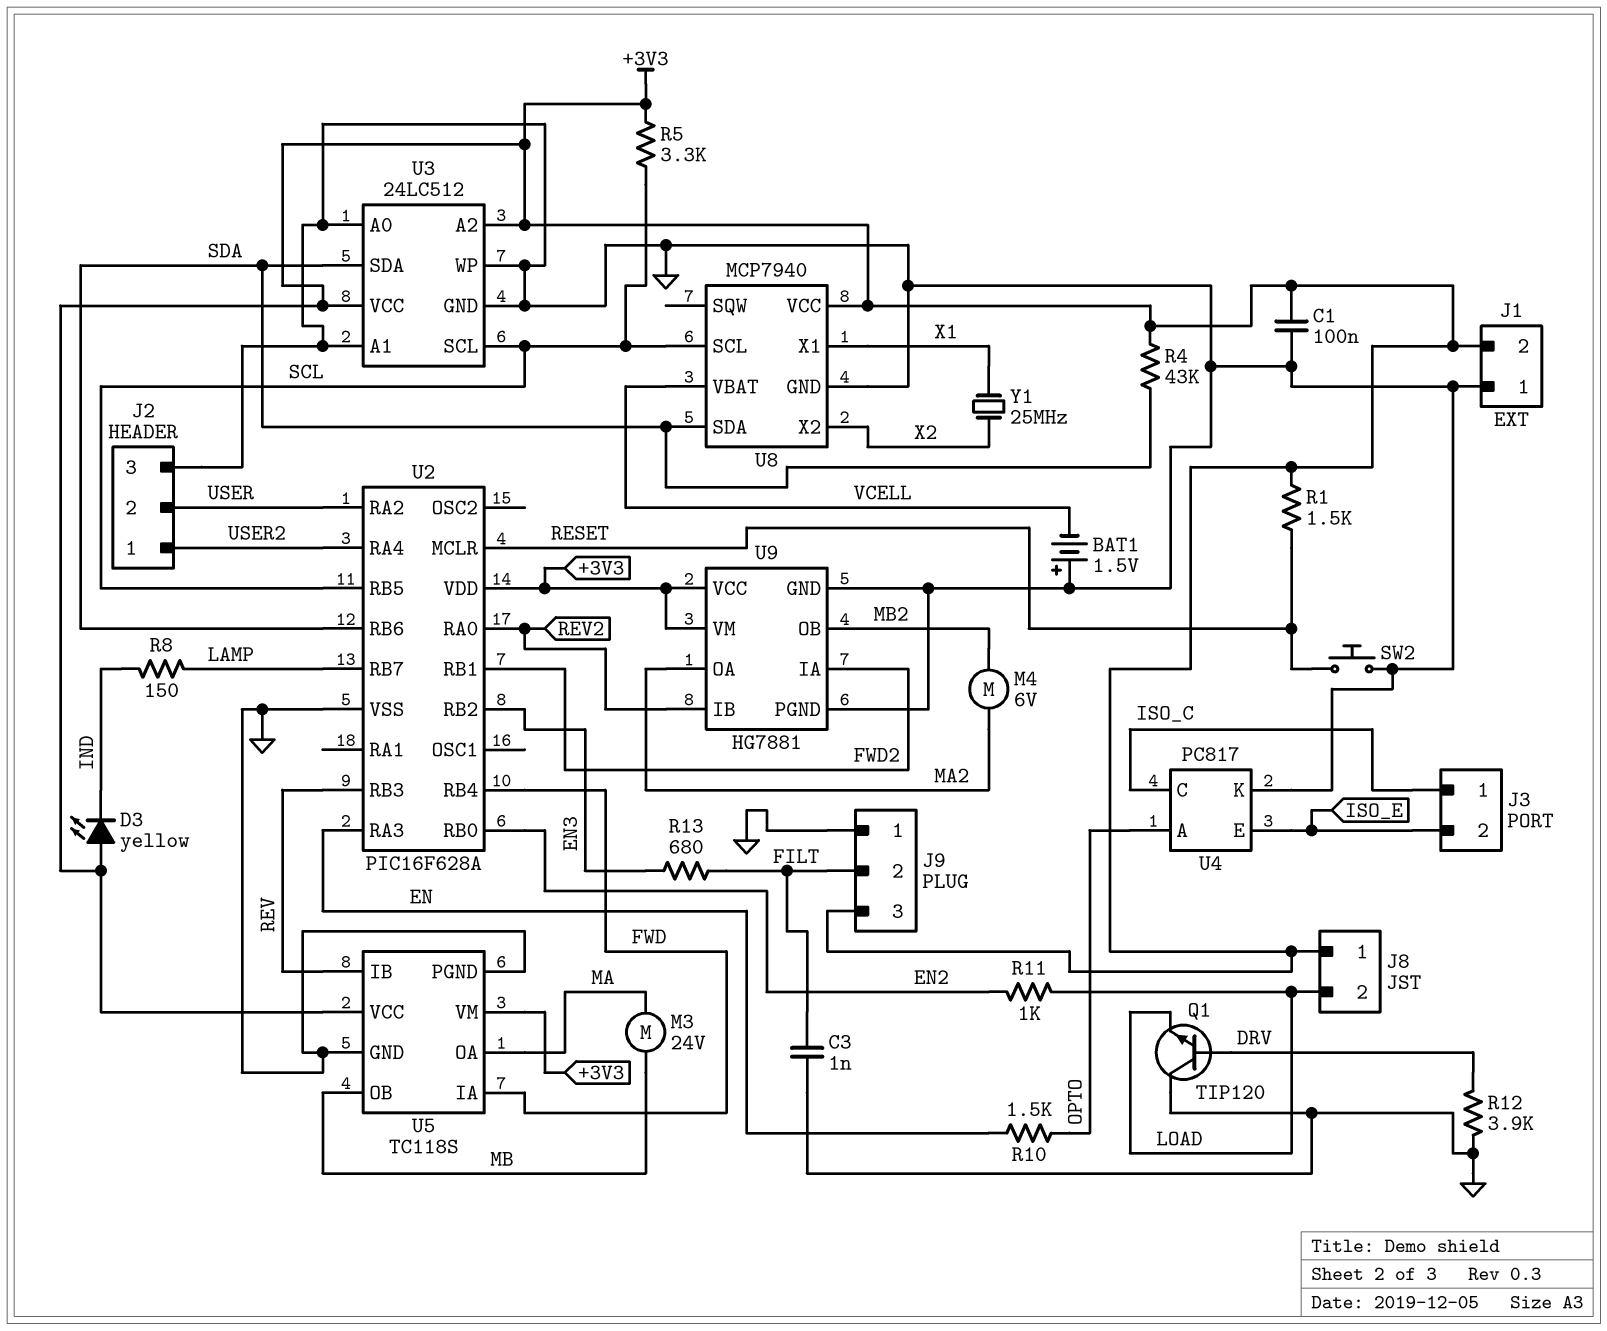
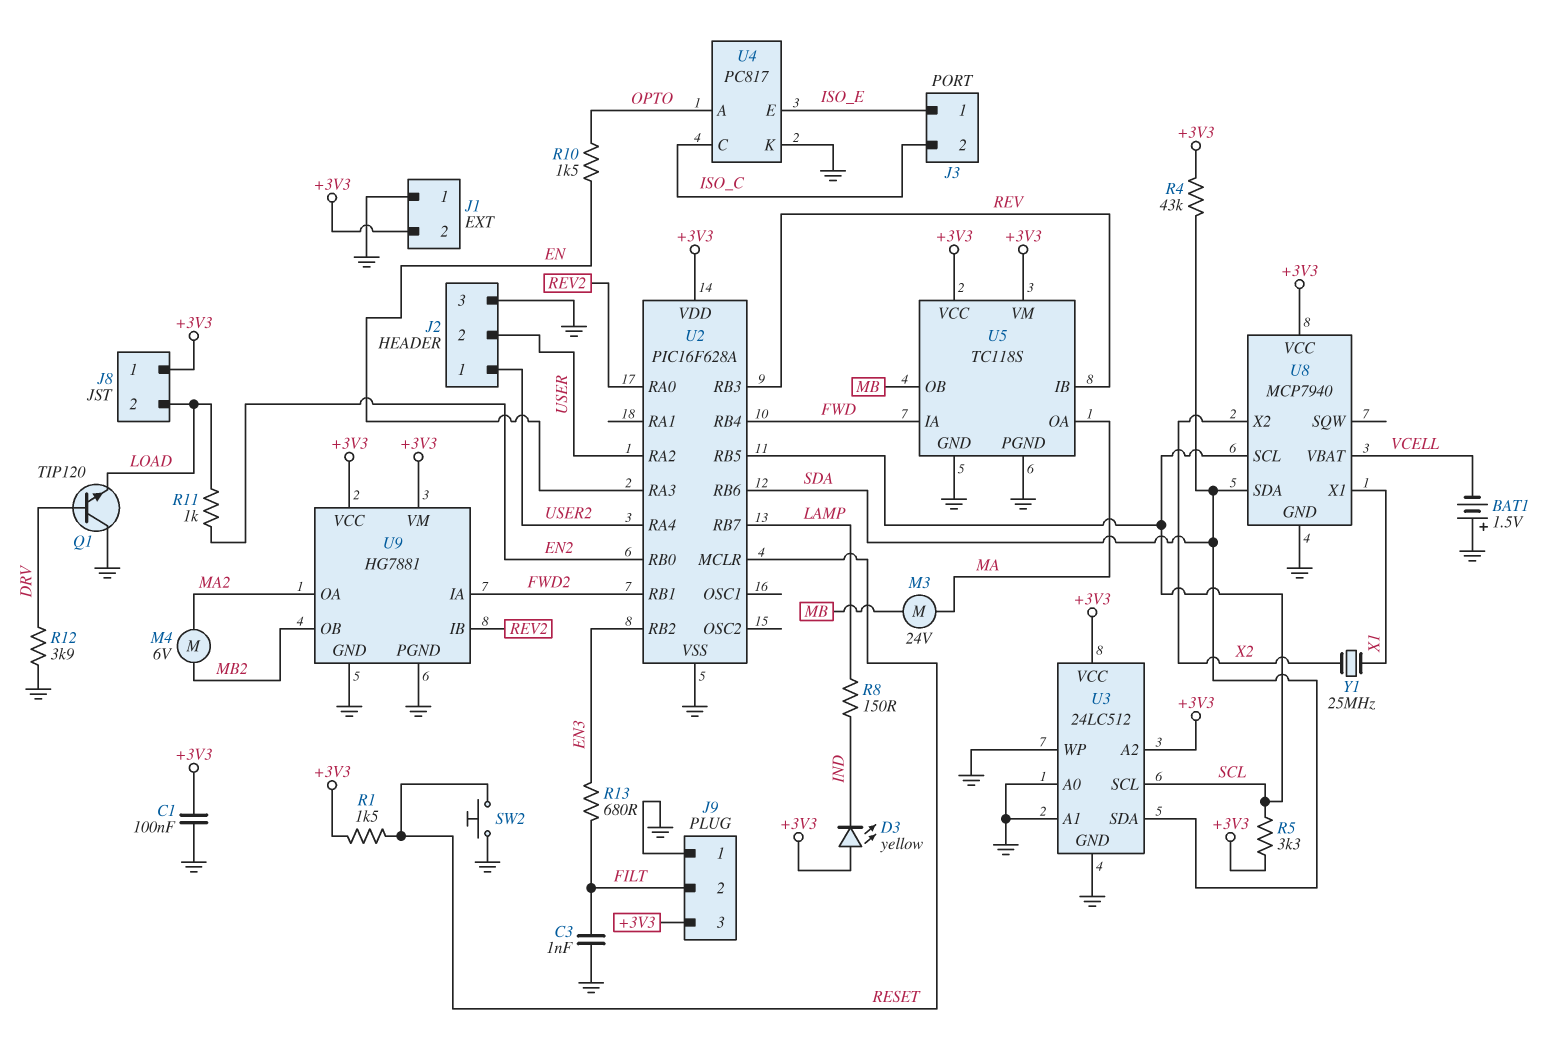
J3 pin 1: ISO_C -> ISO_E
J3 pin 2: ISO_E -> ISO_C

